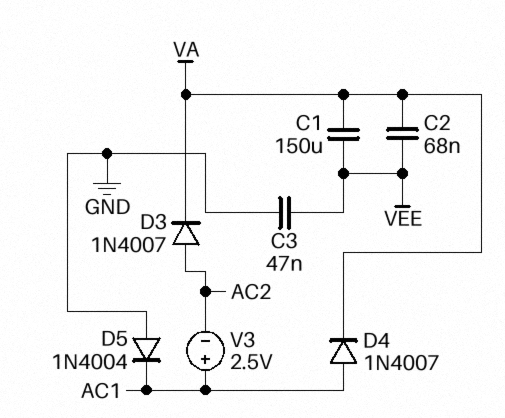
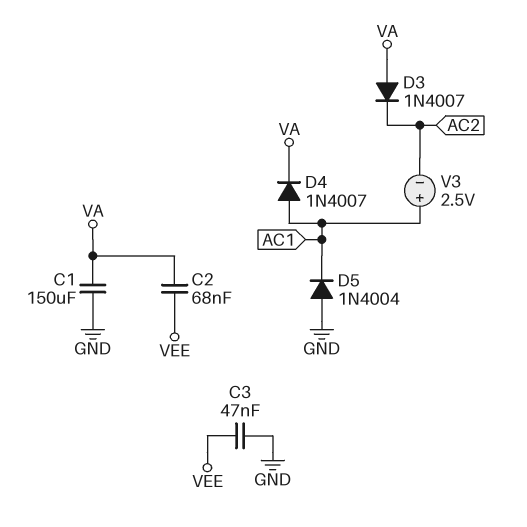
C1: 150uF (VA, VEE) -> 150uF (GND, VA)
D3: diode 1N4007 (A AC2, K VA) -> diode 1N4007 (A VA, K AC2)

